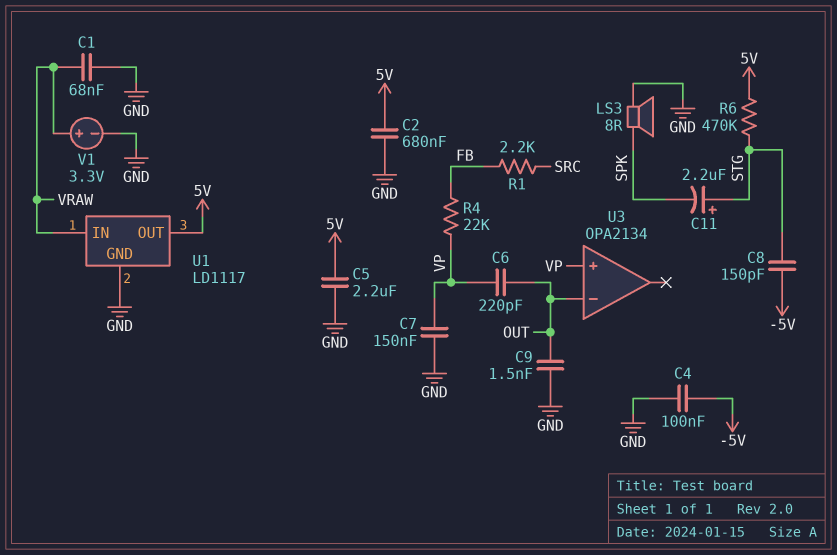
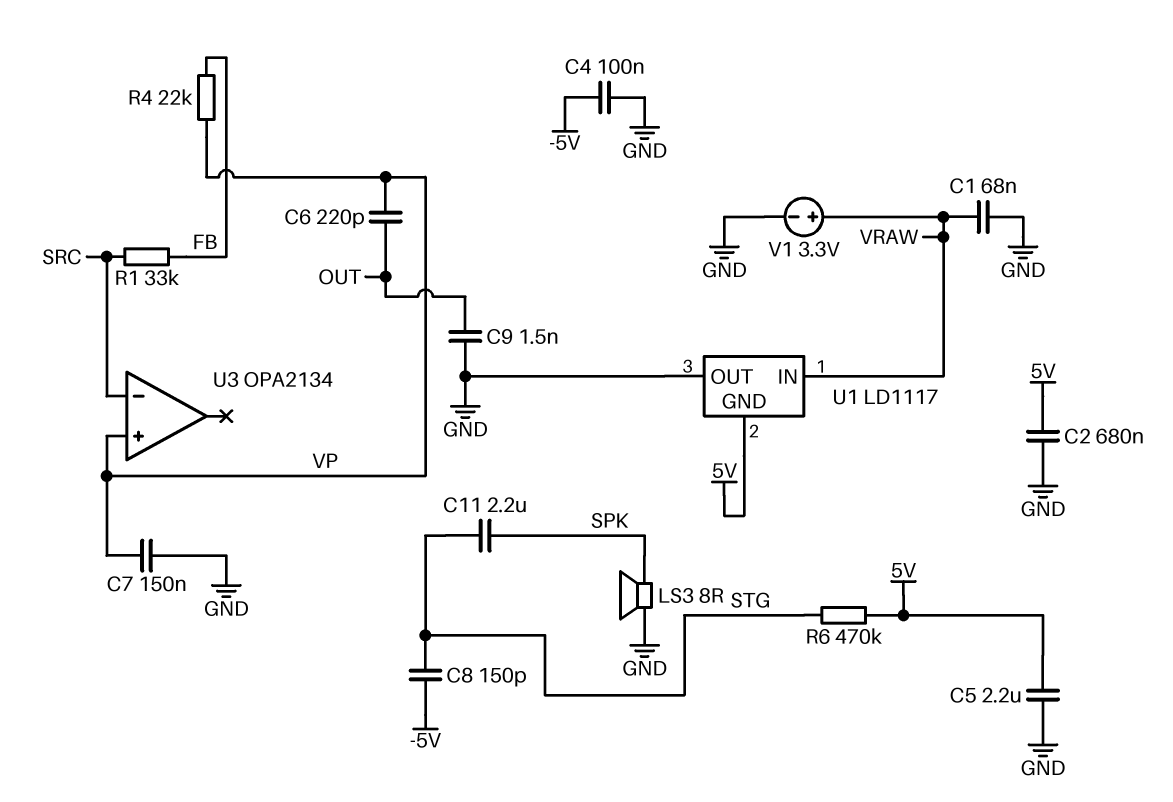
C11: 2.2uF (plus STG, minus SPK) -> 2.2uF (SPK, STG)
R1: 2.2k (FB, SRC) -> 33k (FB, SRC)
U1 pin GND: GND -> 5V
U1 pin OUT: 5V -> GND
U3 pin in-: OUT -> SRC

